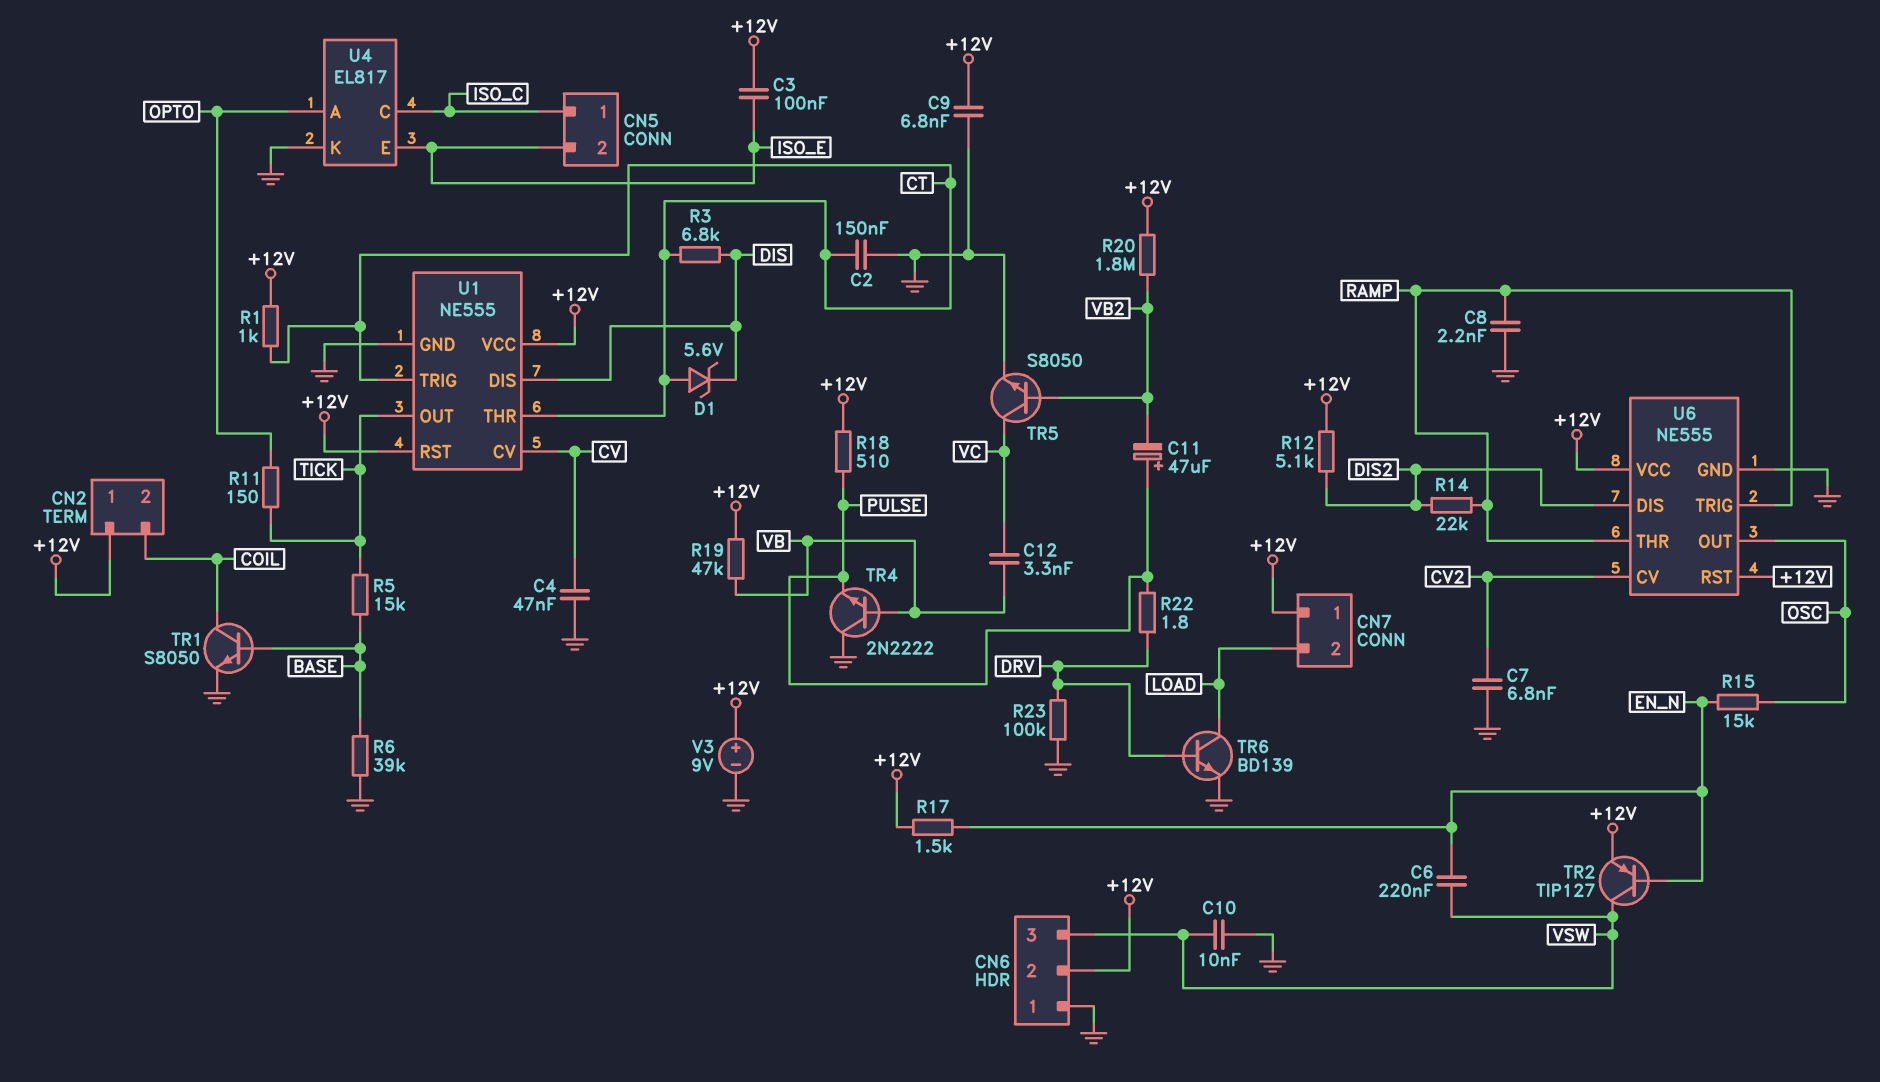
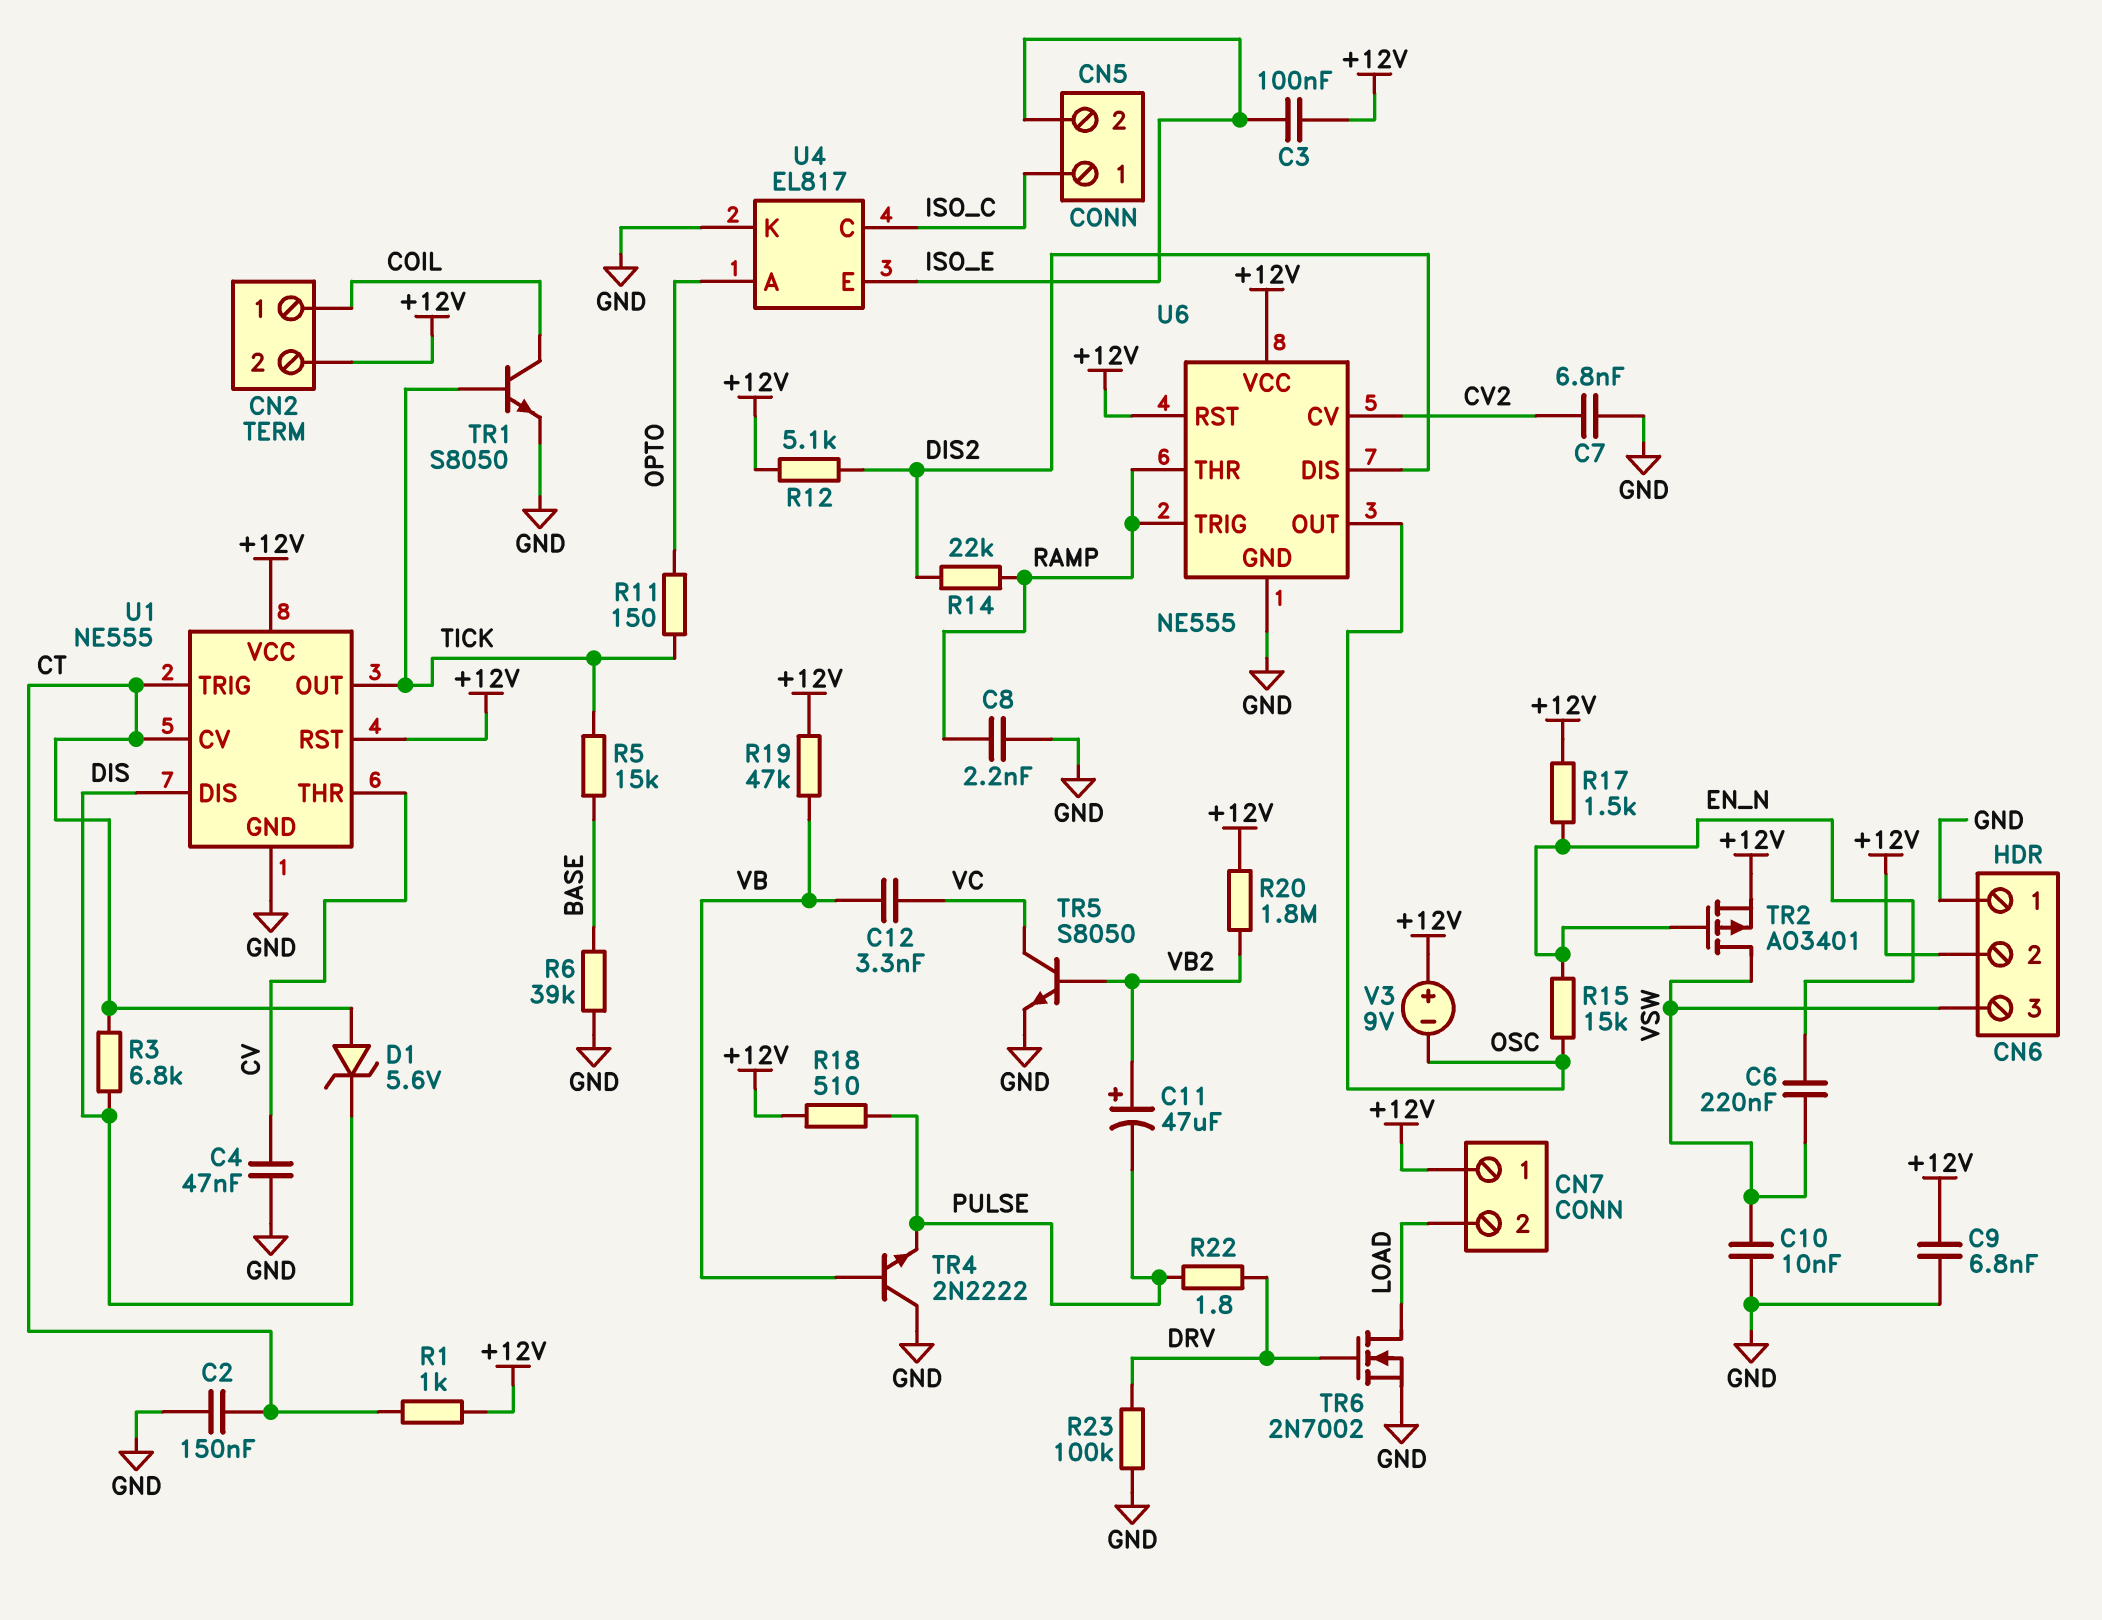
C11: 47uF (plus PULSE, minus VB2) -> 47uF (plus VB2, minus PULSE)
CN2 pin 1: +12V -> COIL
CN2 pin 2: COIL -> +12V
TR1: NPN S8050 (B BASE, C COIL, E GND) -> NPN S8050 (B TICK, C COIL, E GND)
TR2: PNP TIP127 (B EN_N, C VSW, E +12V) -> PMOS AO3401 (G EN_N, D VSW, S +12V)
TR6: NPN BD139 (B DRV, C LOAD, E GND) -> NMOS 2N7002 (G DRV, D LOAD, S GND)
U1 pin CV: CV -> CT
U1 pin THR: CT -> CV
V3: 9V (plus +12V, minus GND) -> 9V (plus +12V, minus OSC)

